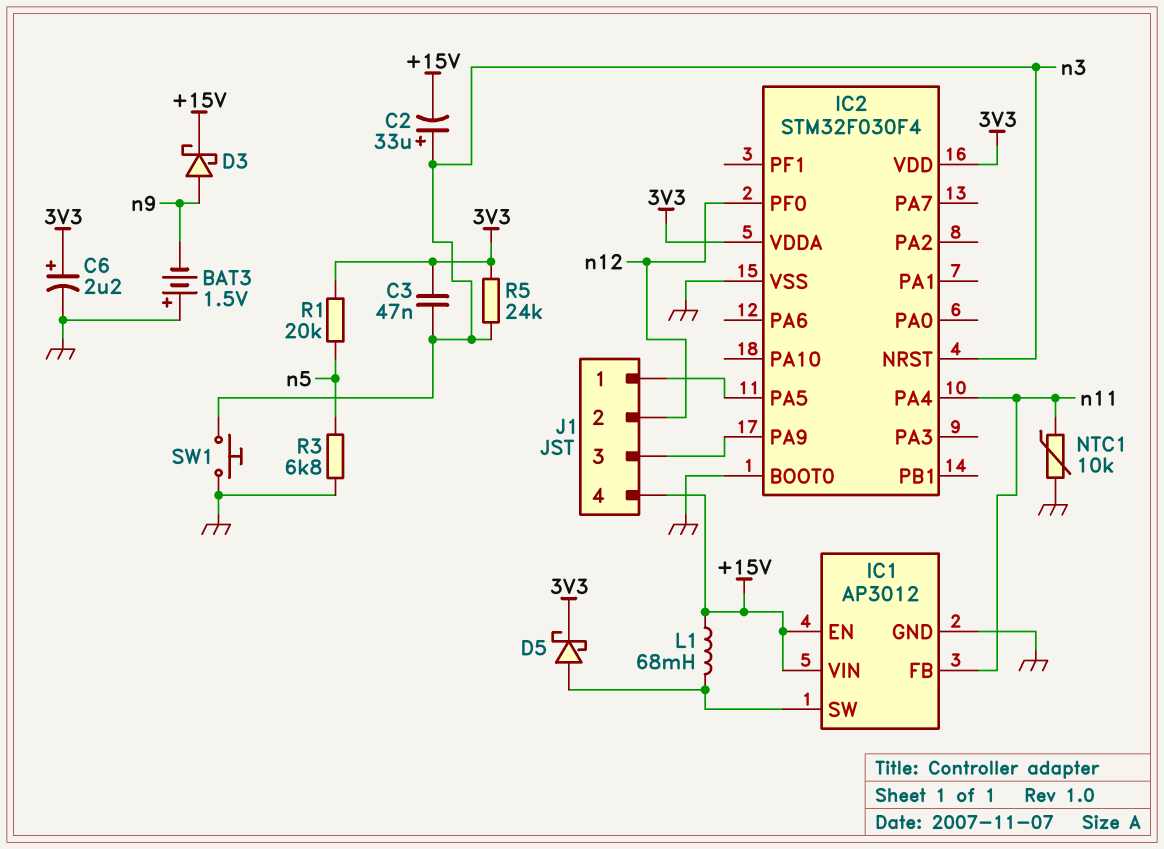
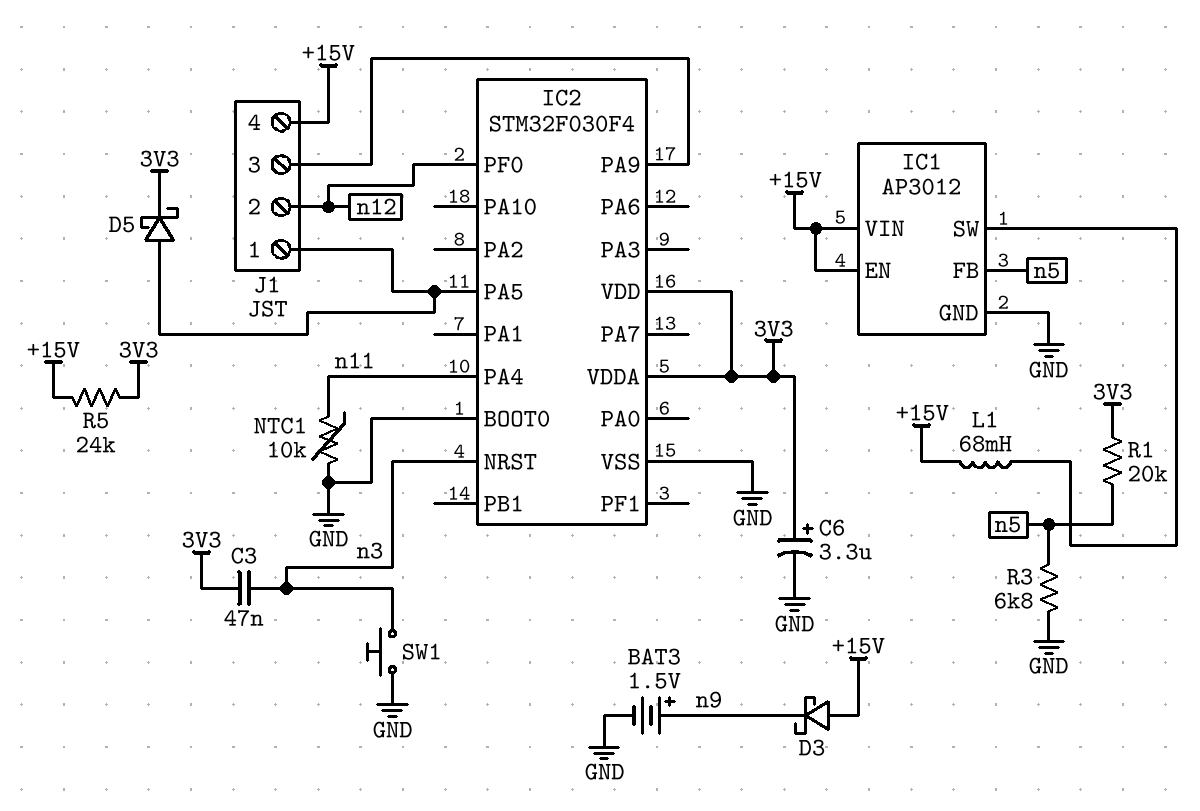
BAT3: 1.5V (plus GND, minus n9) -> 1.5V (plus n9, minus GND)
C2: 33uF (plus n3, minus +15V) -> none
C6: 2.2uF (plus 3V3, minus GND) -> 3.3uF (plus 3V3, minus GND)
D3: schottky (A n9, K +15V) -> schottky (A +15V, K n9)
D5: schottky (A IC1/SW, K 3V3) -> schottky (A IC2/PA5, K 3V3)
IC1 pin FB: n11 -> n5
R5: 24k (3V3, n3) -> 24k (+15V, 3V3)

